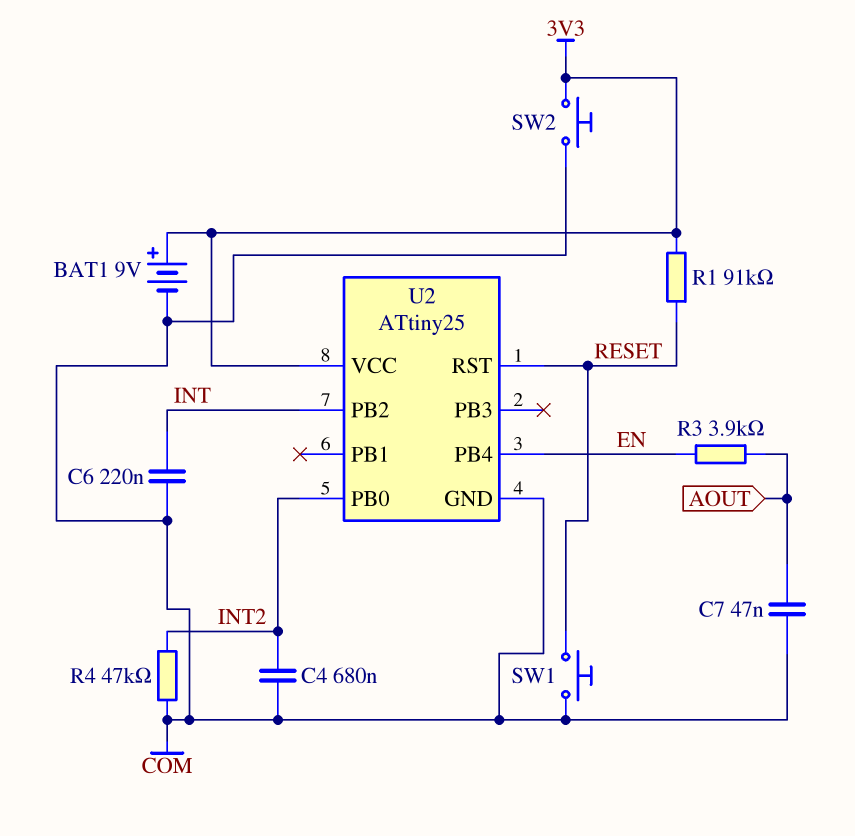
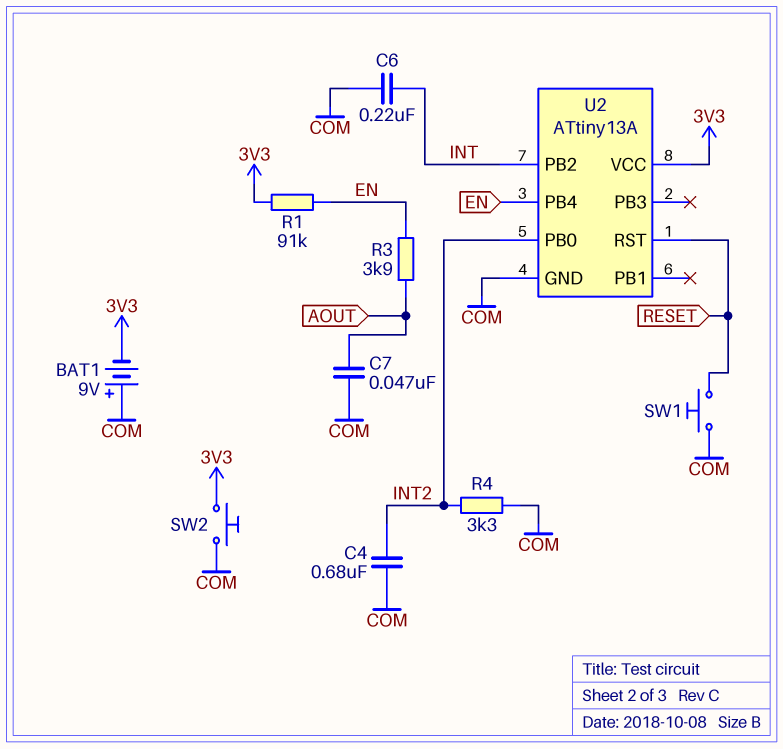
BAT1: 9V (plus 3V3, minus COM) -> 9V (plus COM, minus 3V3)
R1: 91k (3V3, RESET) -> 91k (3V3, EN)
R4: 47k (COM, INT2) -> 3.3k (COM, INT2)
U2: ATtiny25 -> ATtiny13A

